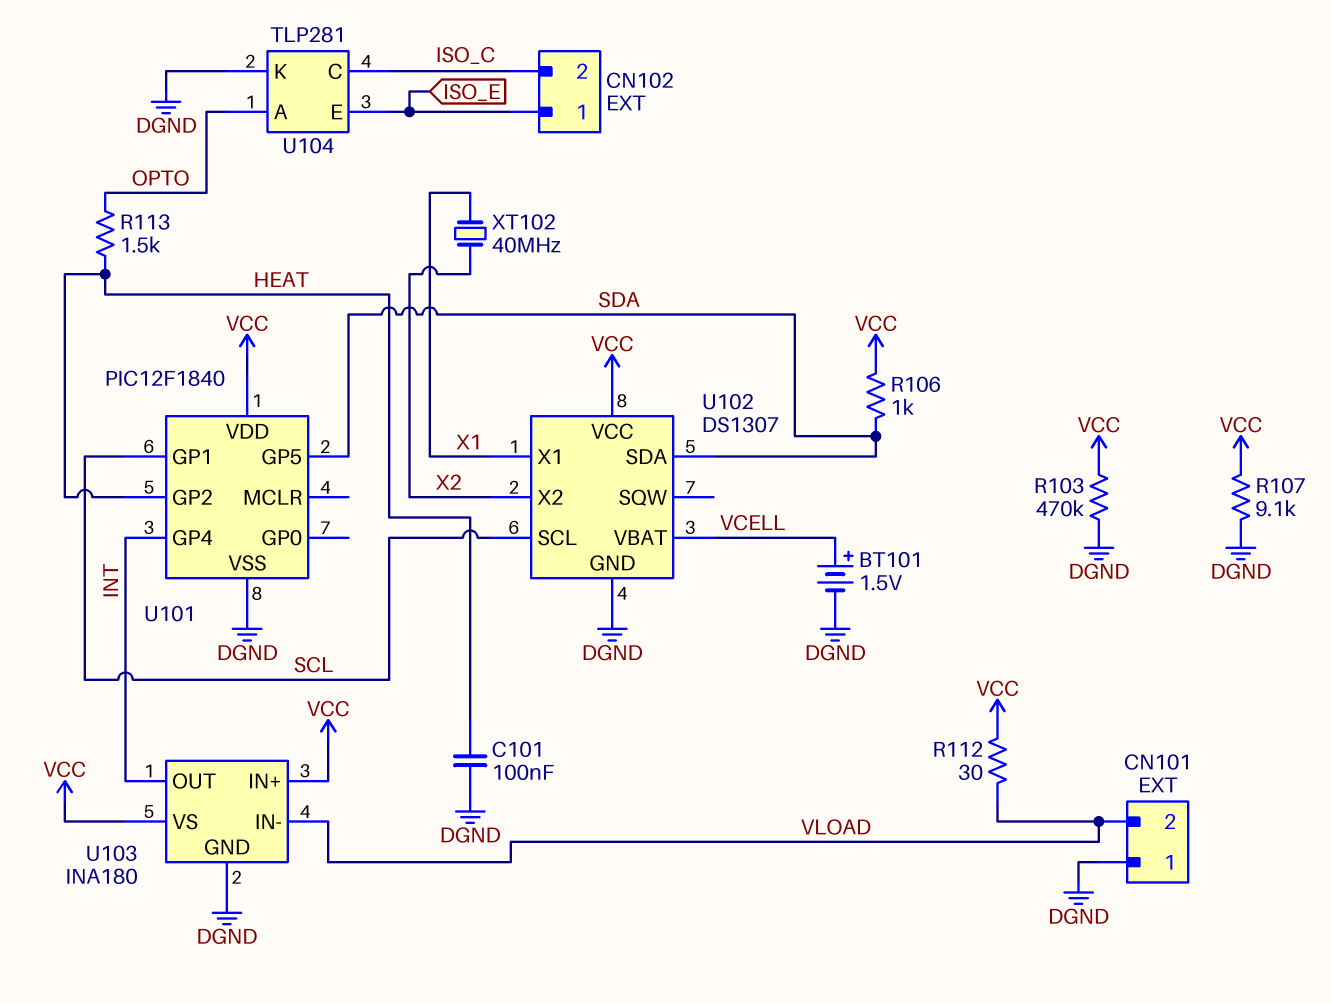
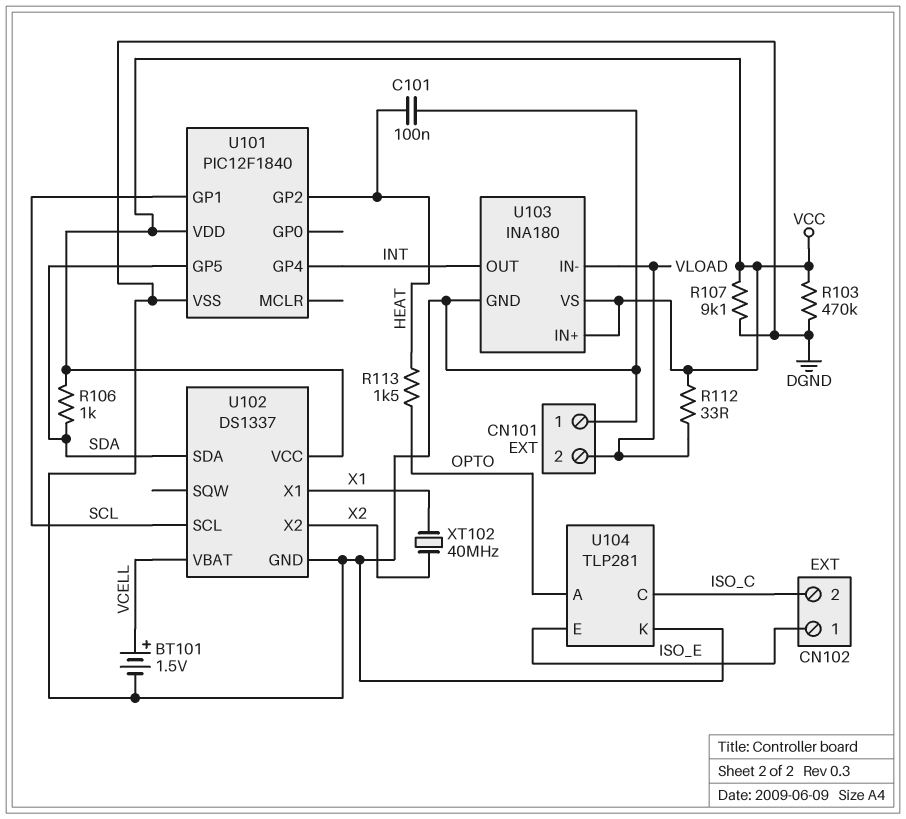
R112: 30 (VCC, VLOAD) -> 33 (VCC, VLOAD)
U102: DS1307 -> DS1337

